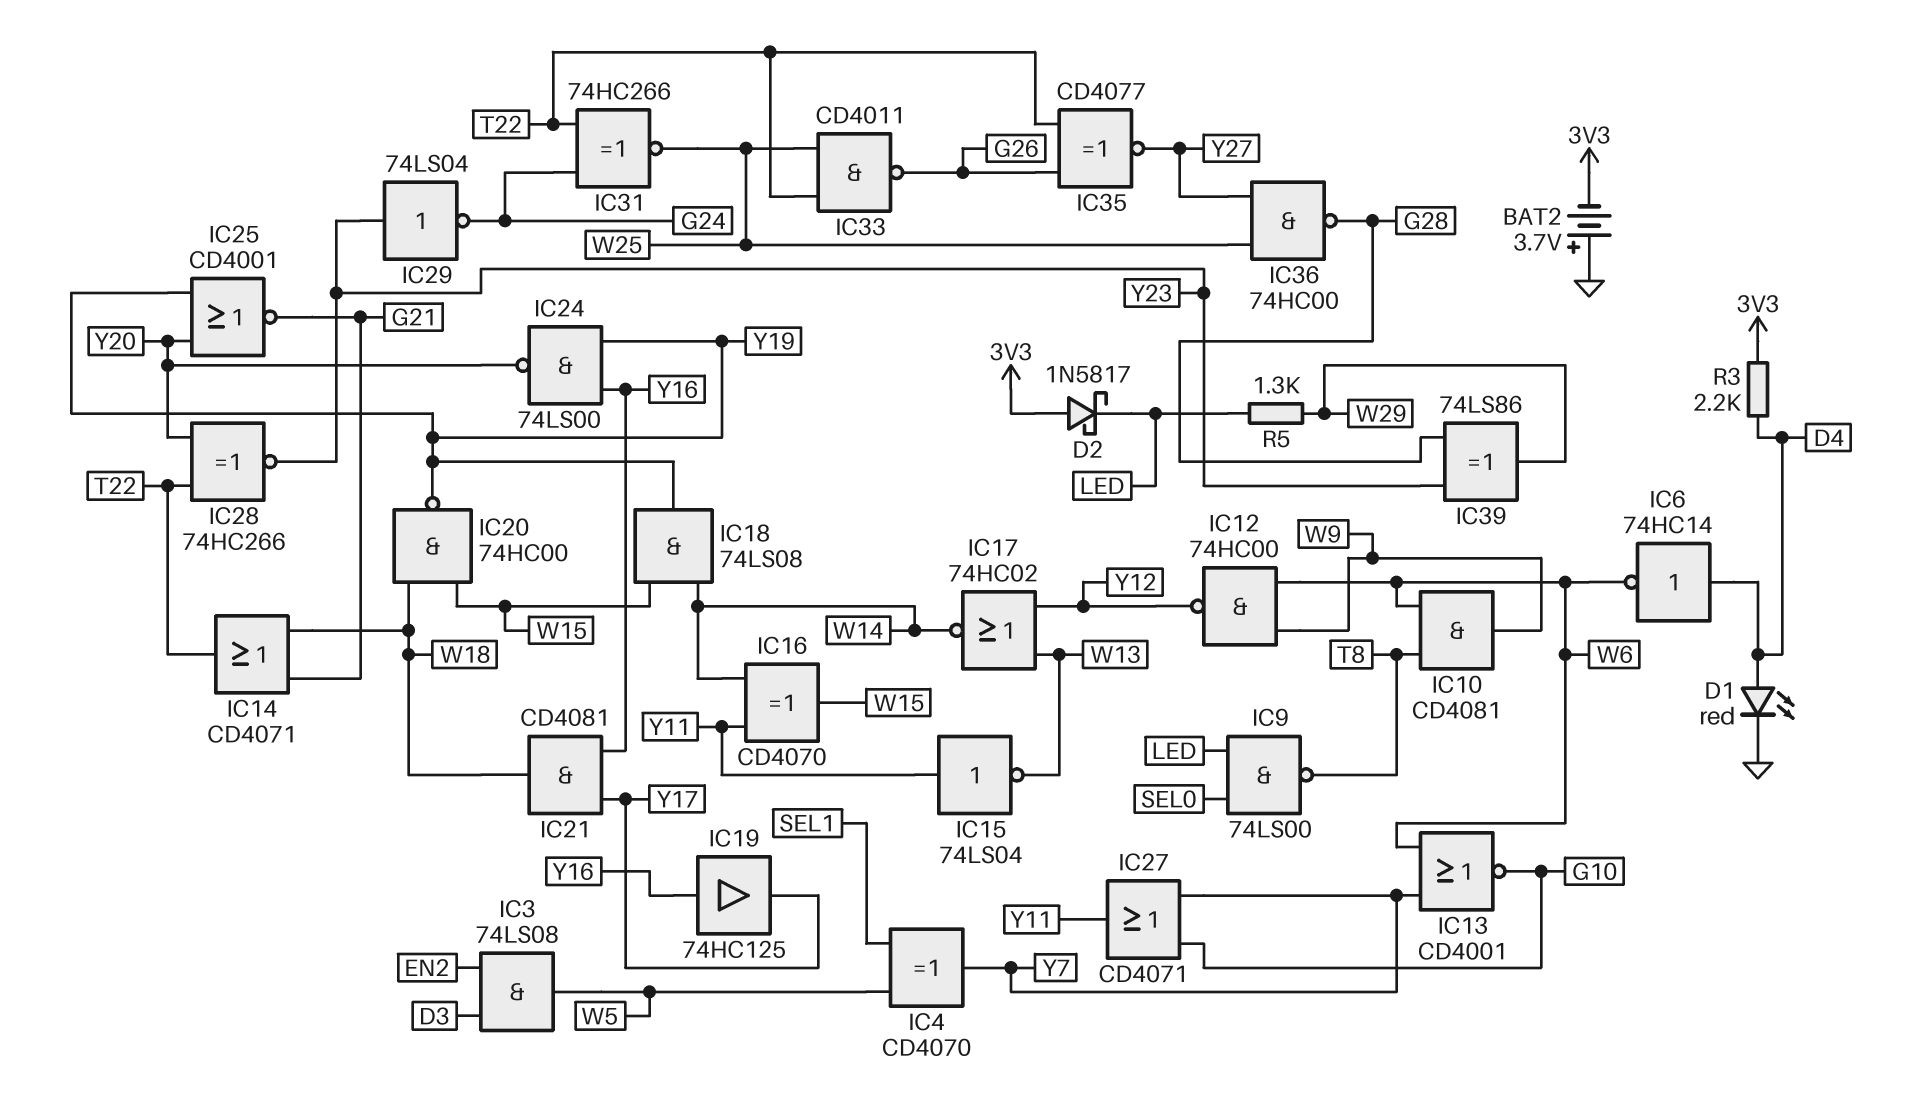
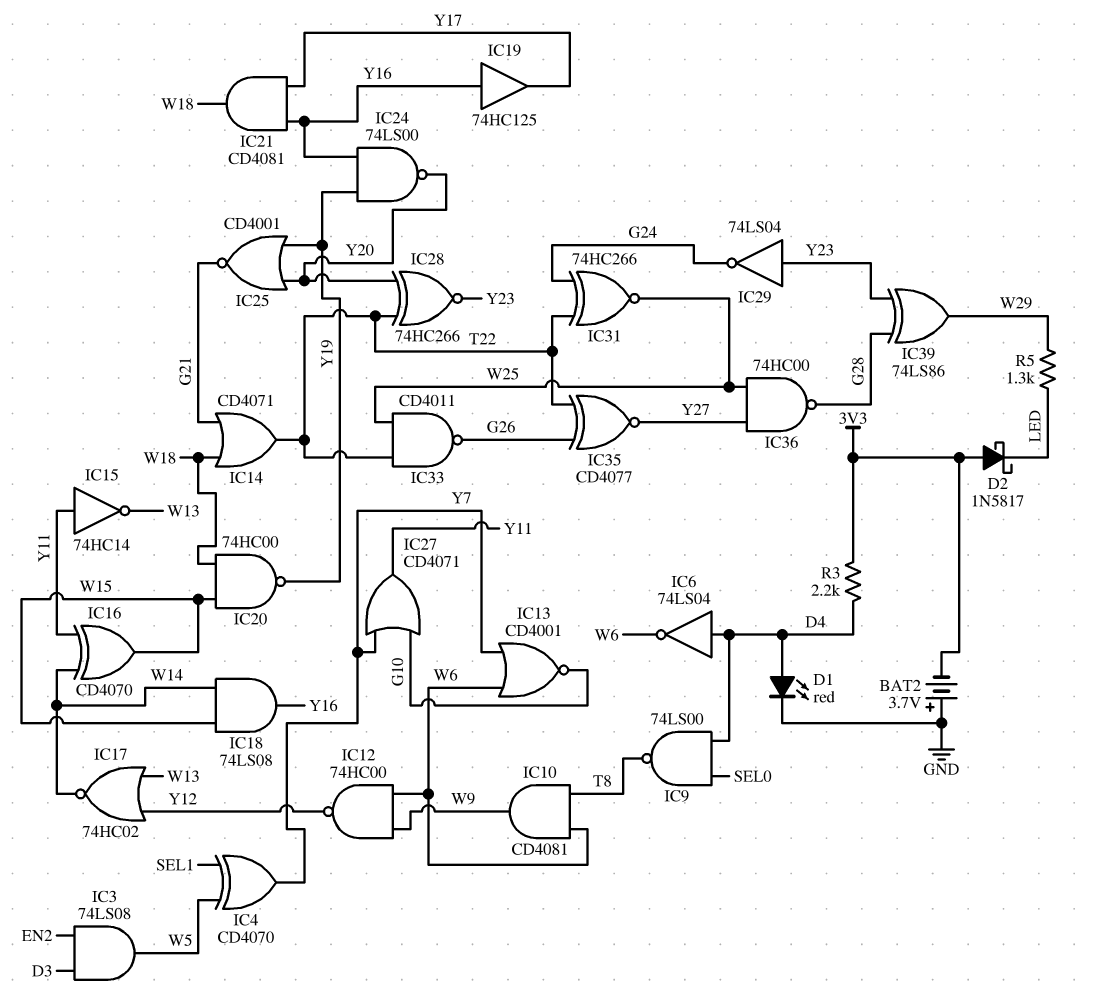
IC6: NOT 74HC14 (in D4, out W6) -> NOT 74LS04 (in D4, out W6)
IC9: NAND 74LS00 (in LED, in SEL0, out T8) -> NAND 74LS00 (in D4, in SEL0, out T8)
IC15: NOT 74LS04 (in Y11, out W13) -> NOT 74HC14 (in Y11, out W13)
IC18: AND 74LS08 (in W14, in W15, out Y19) -> AND 74LS08 (in W14, in W15, out Y16)

